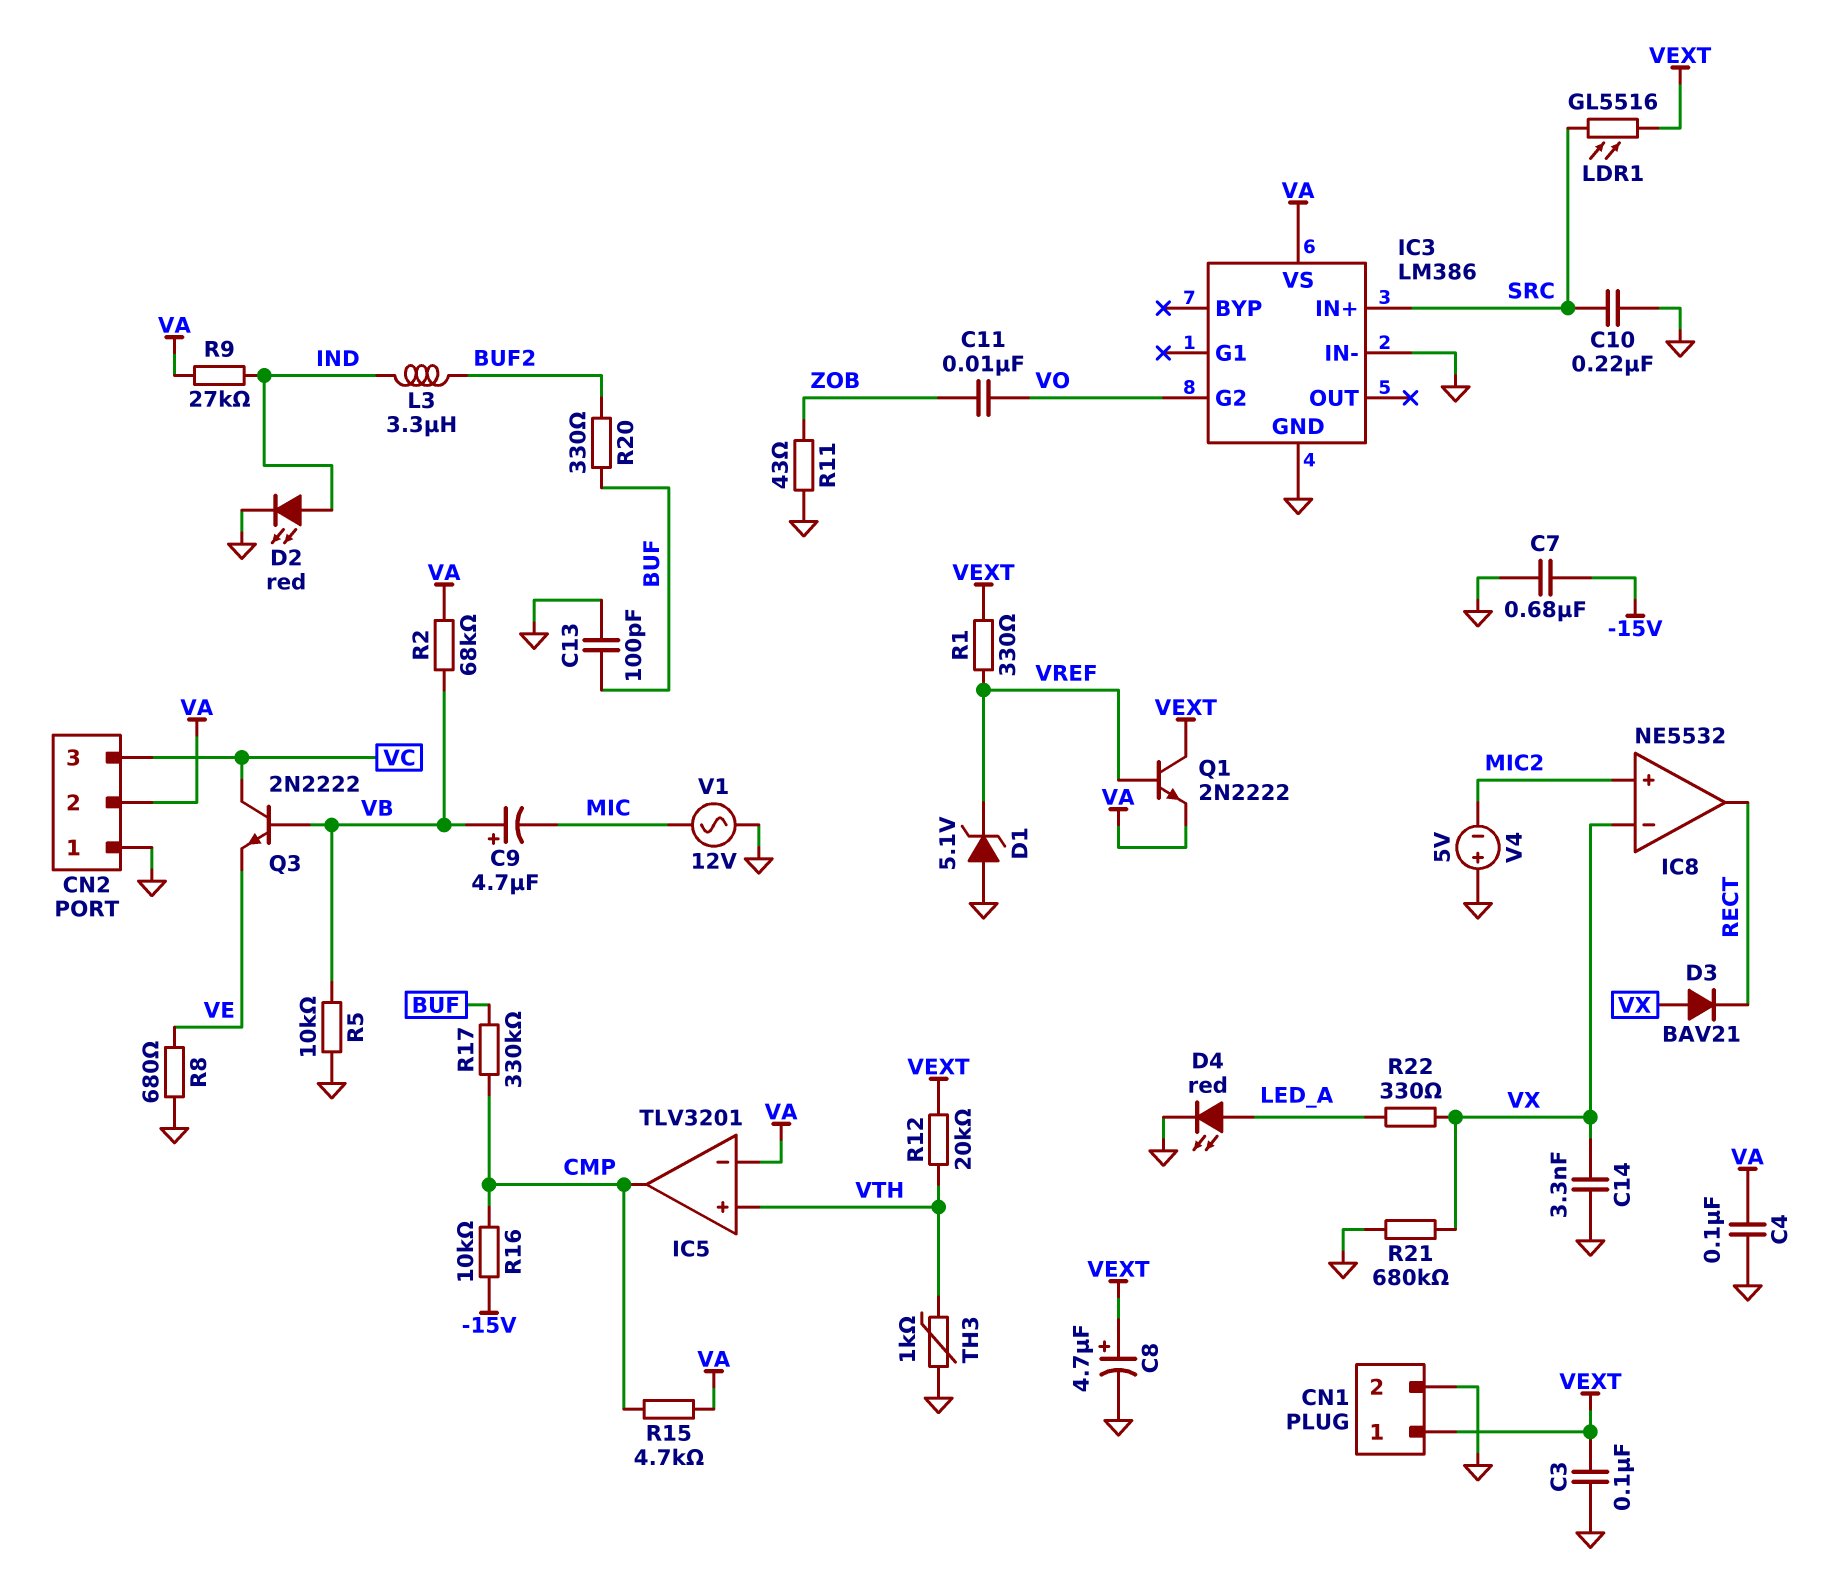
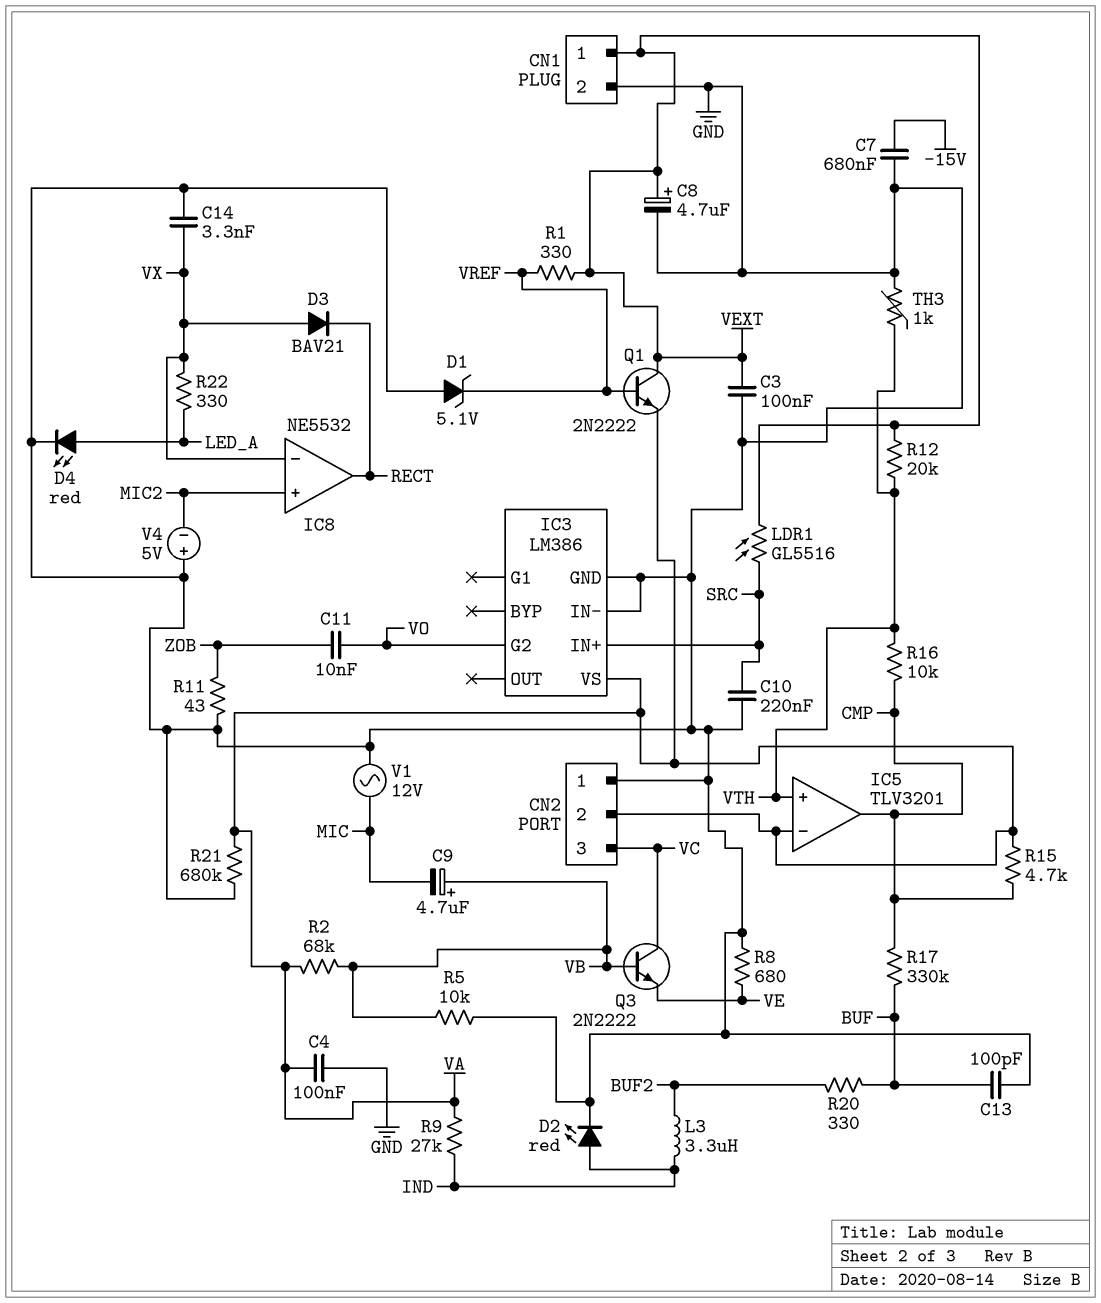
R16: 10k (-15V, CMP) -> 10k (CMP, VTH)
R21: 680k (GND, VX) -> 680k (GND, VA)

